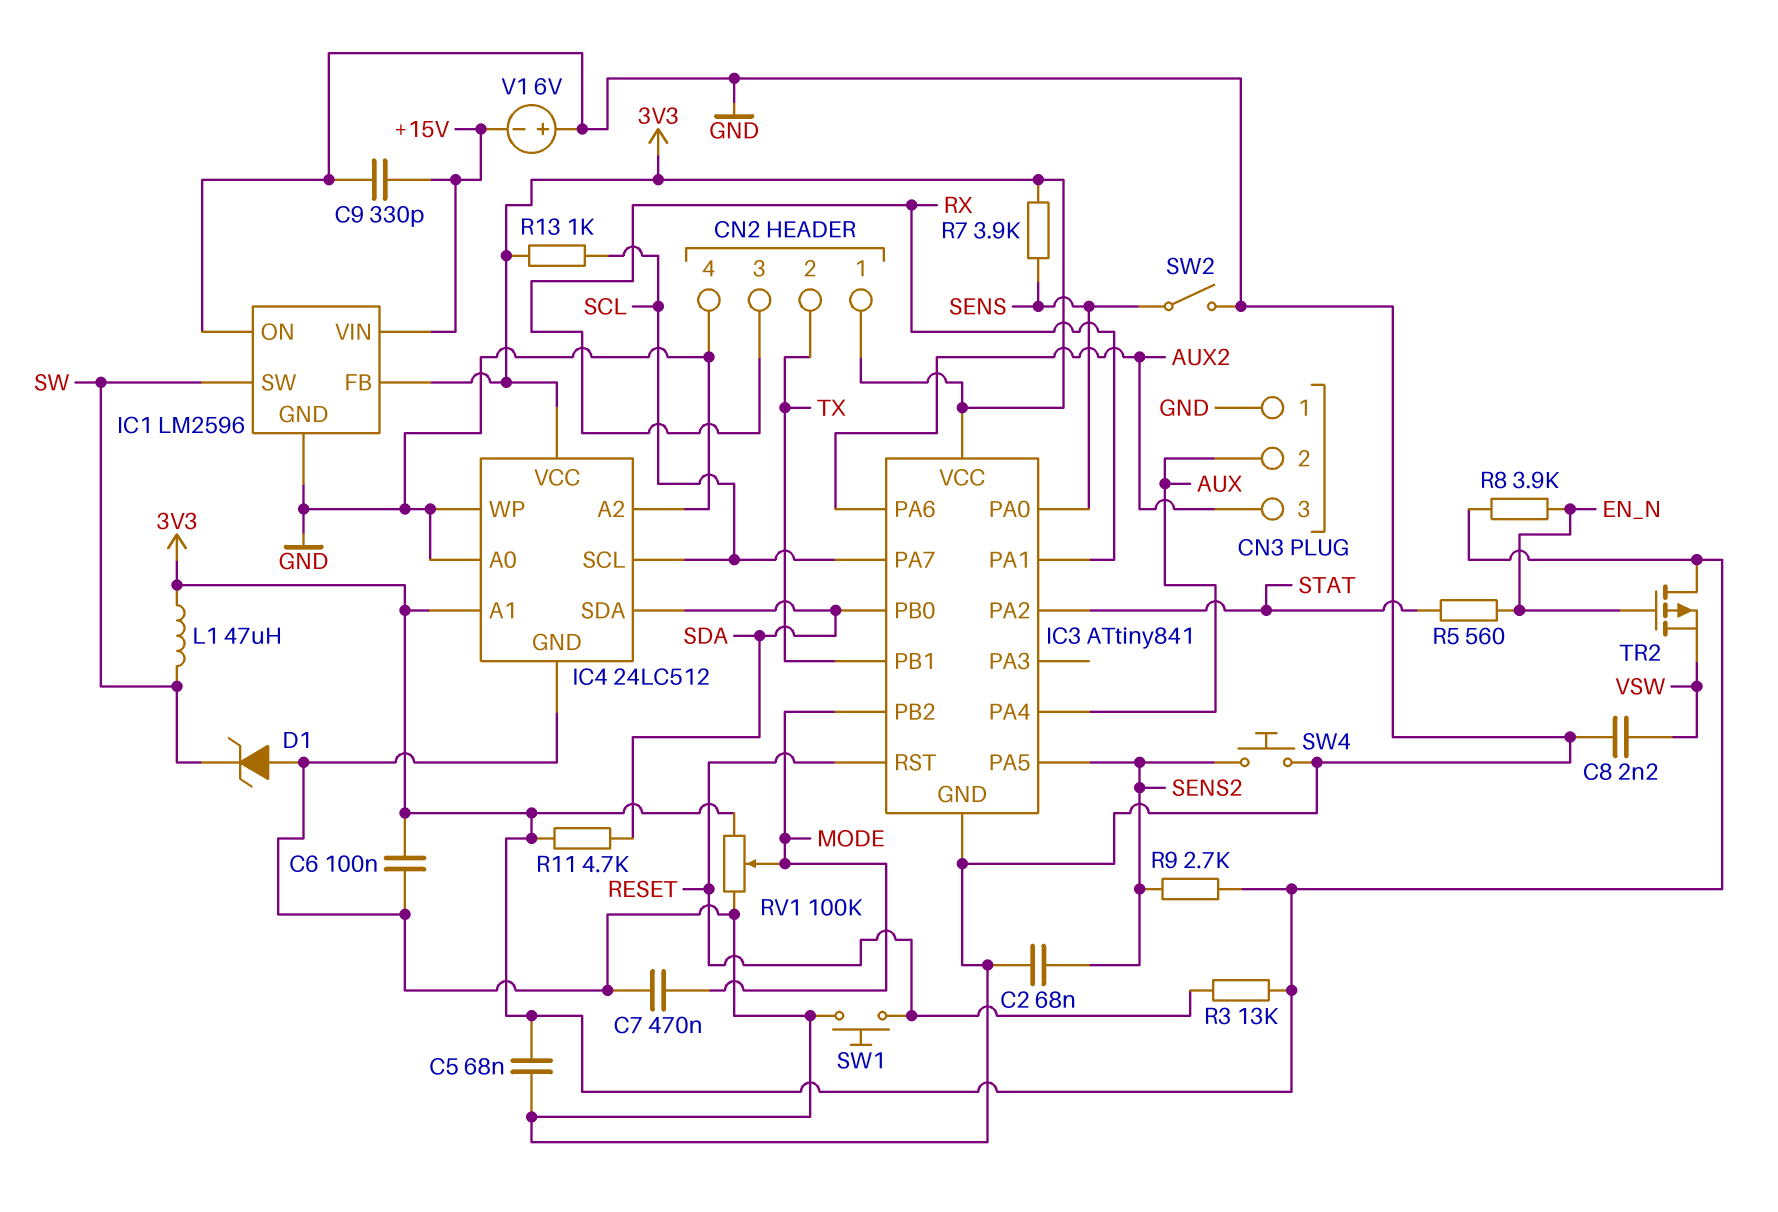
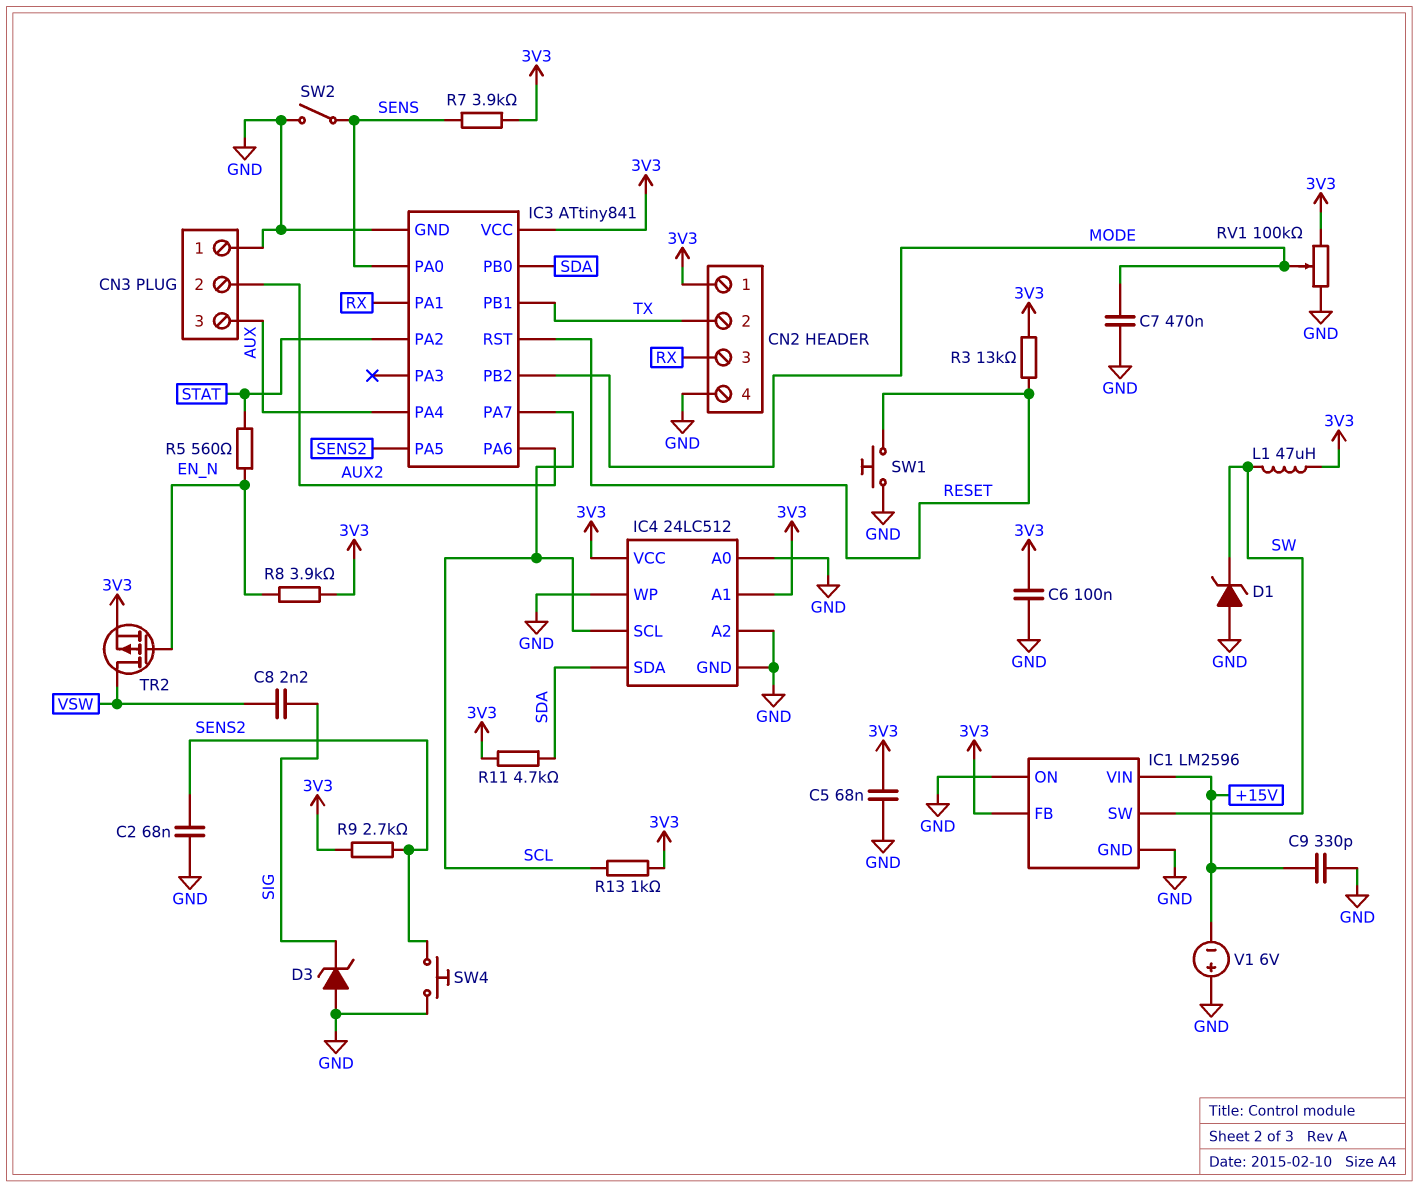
C8: 2.2nF (GND, VSW) -> 2.2nF (SIG, VSW)
CN3 pin 2: AUX -> AUX2
CN3 pin 3: AUX2 -> AUX
D3: none -> zener (A GND, K SIG)
TR2: PMOS (G EN_N, D 3V3, S VSW) -> PMOS (G EN_N, D VSW, S 3V3)

